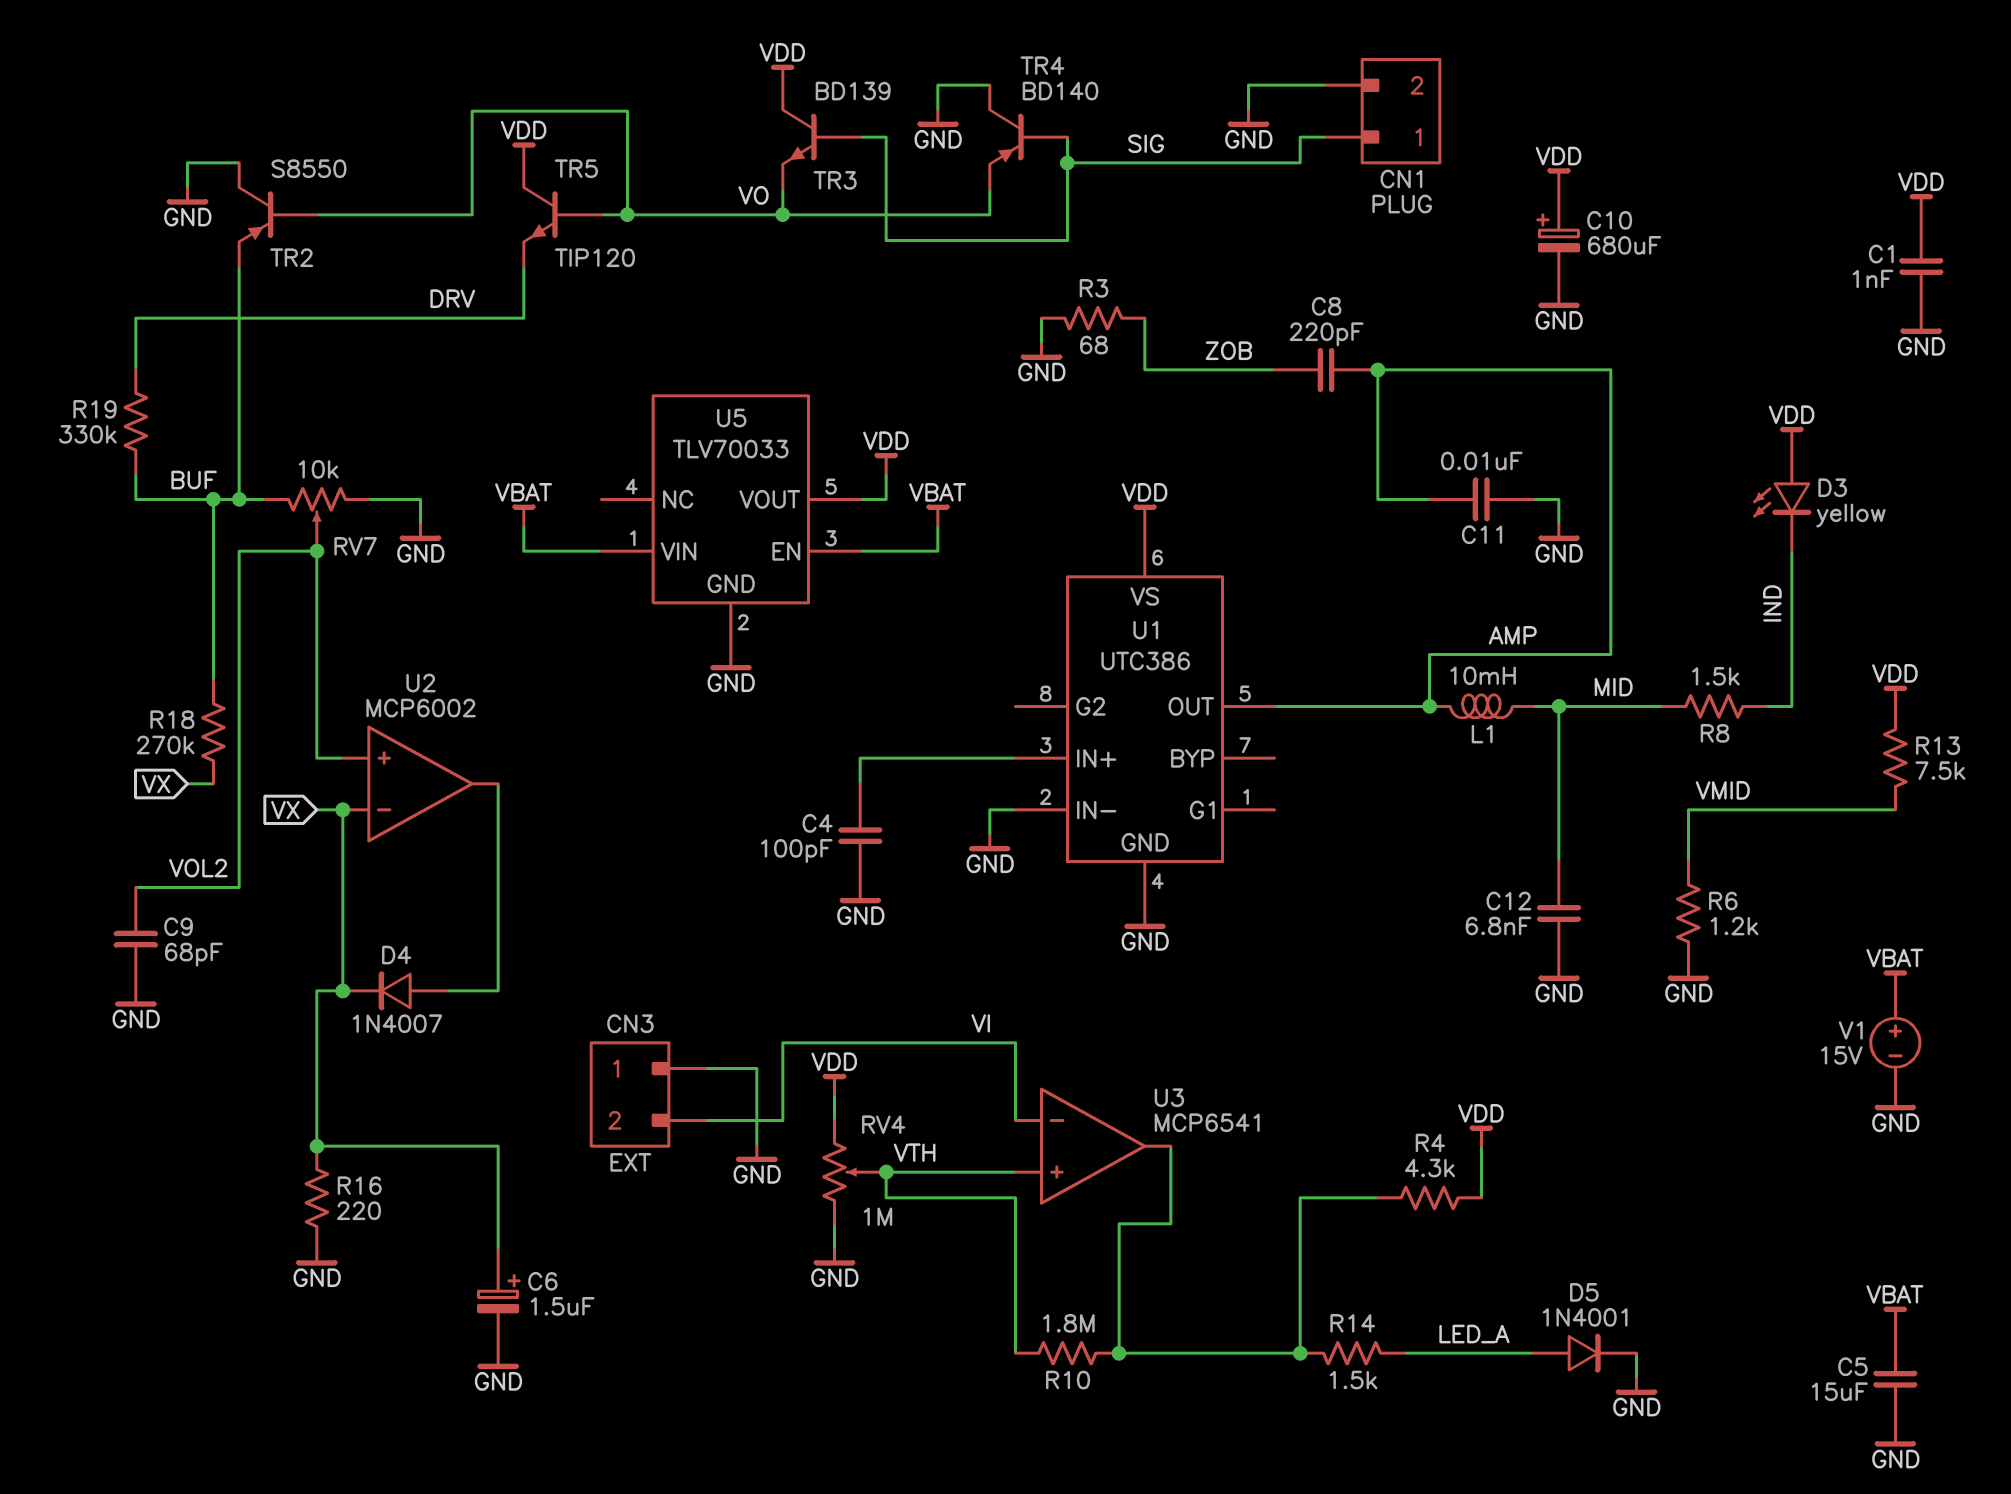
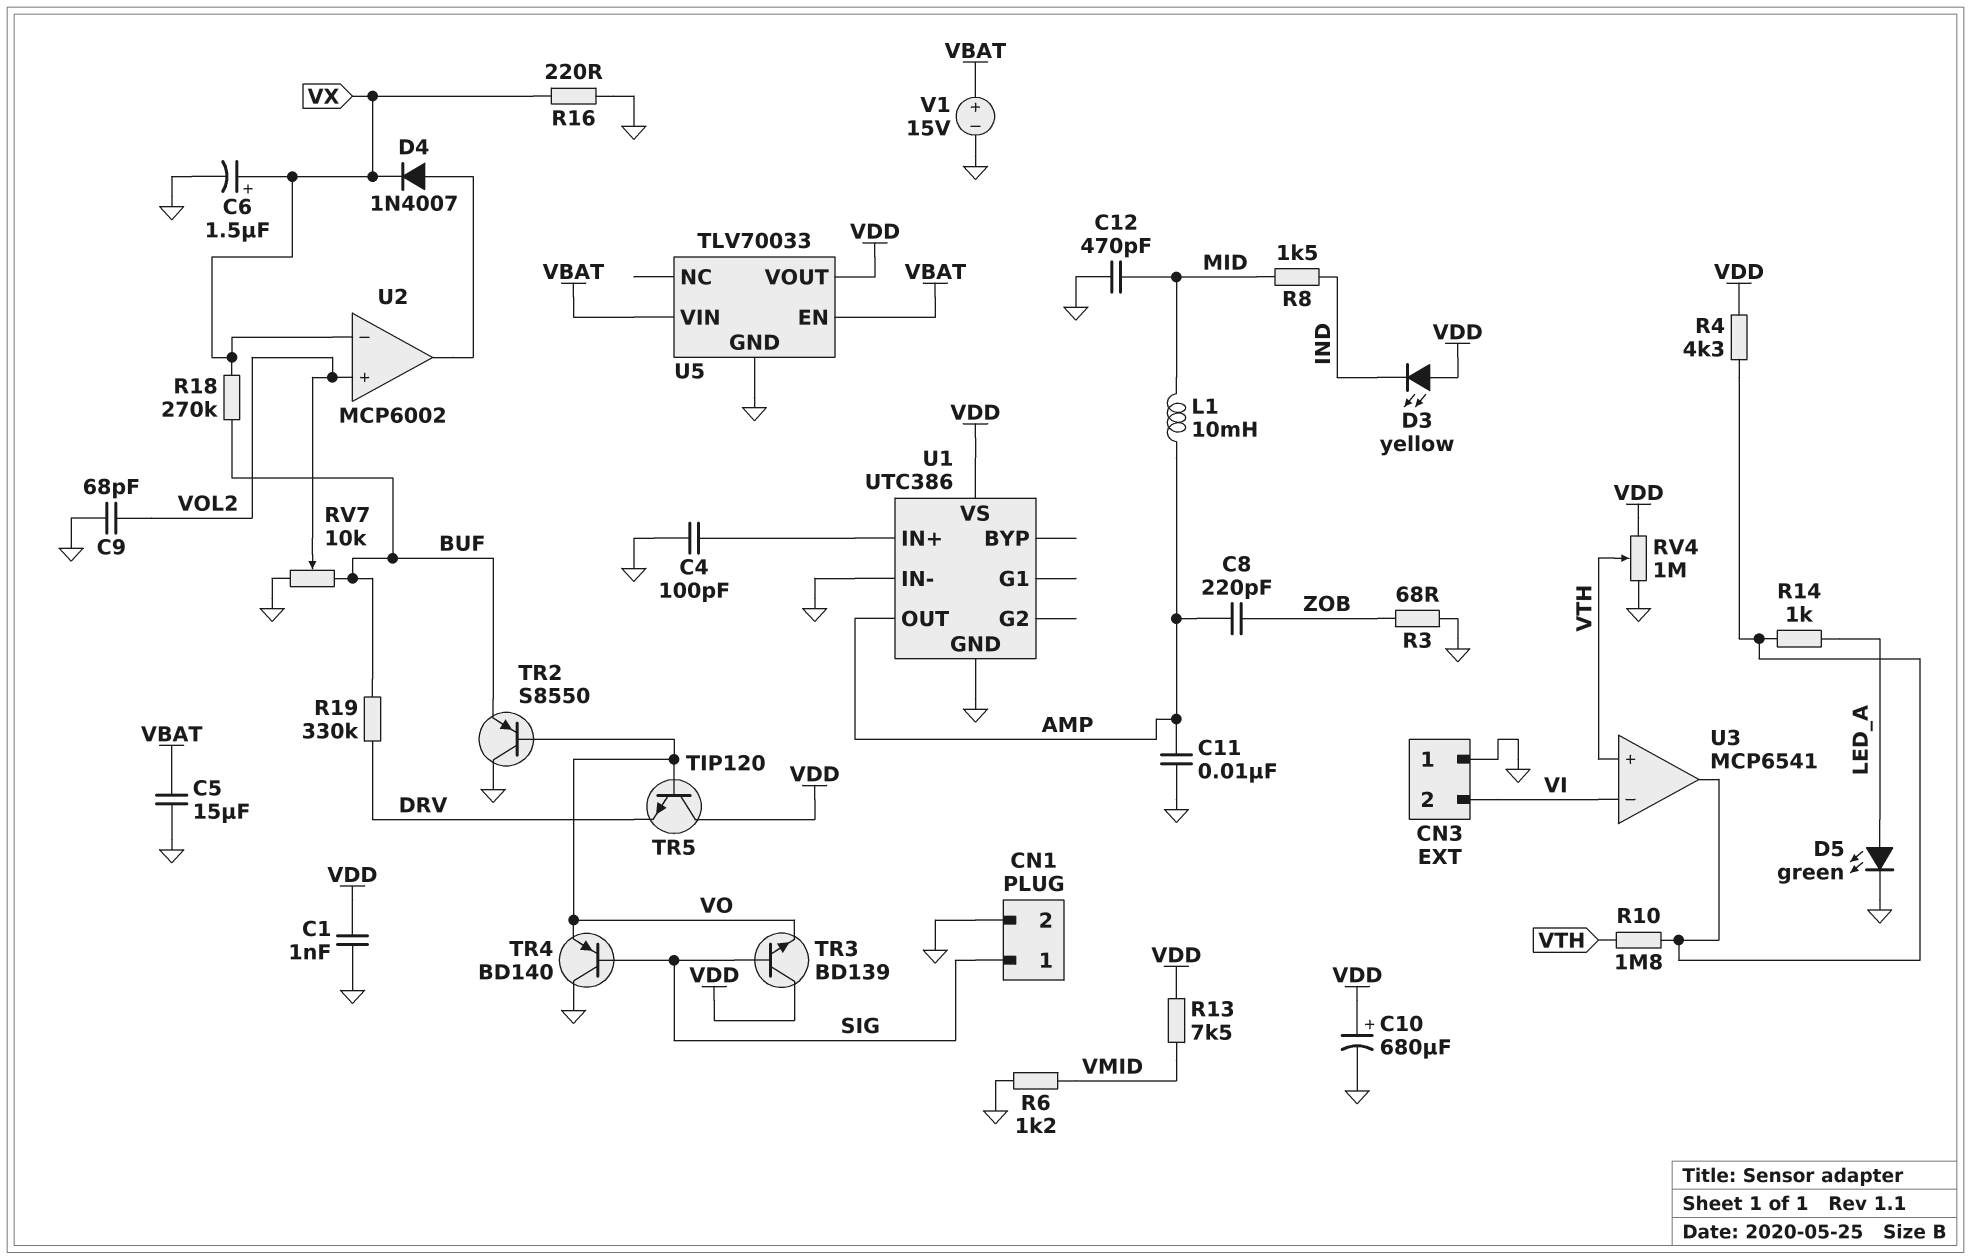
C12: 6.8nF (GND, MID) -> 470pF (GND, MID)
D5: diode 1N4001 (A LED_A, K GND) -> LED green (A LED_A, K GND)
R14: 1.5k (LED_A, U3/out) -> 1k (LED_A, U3/out)

